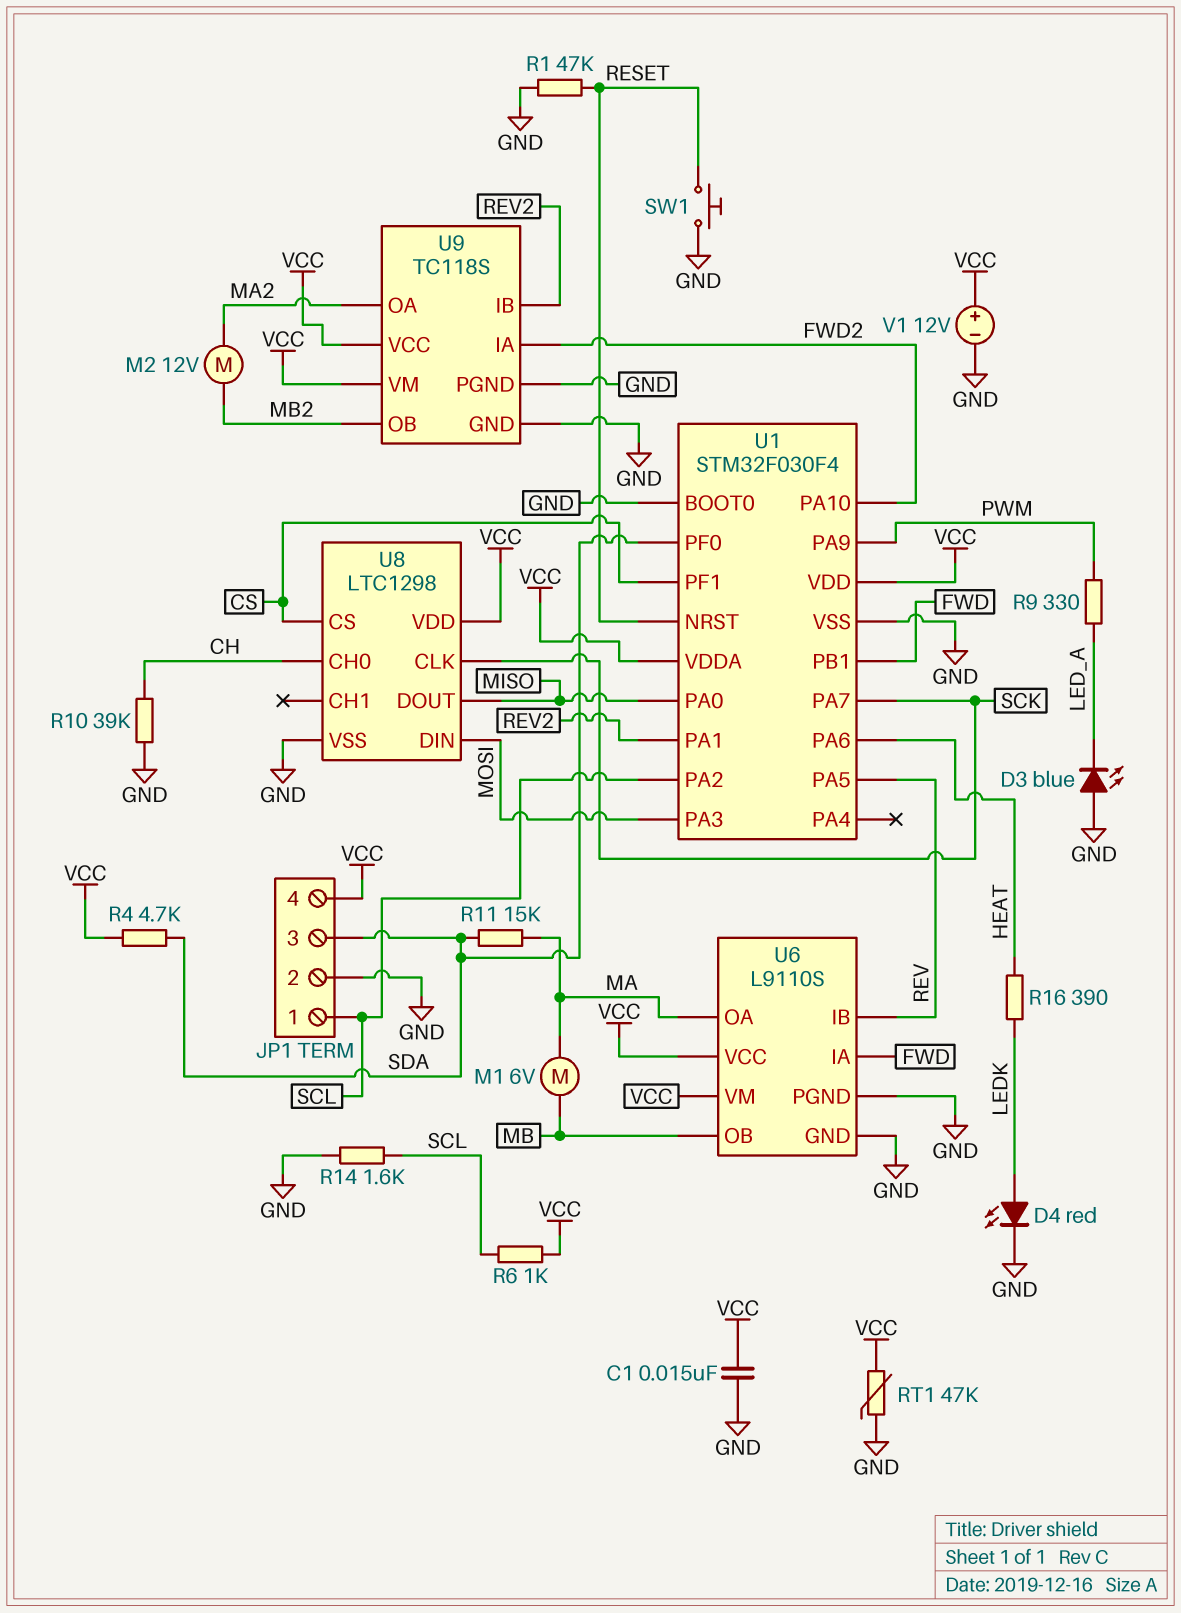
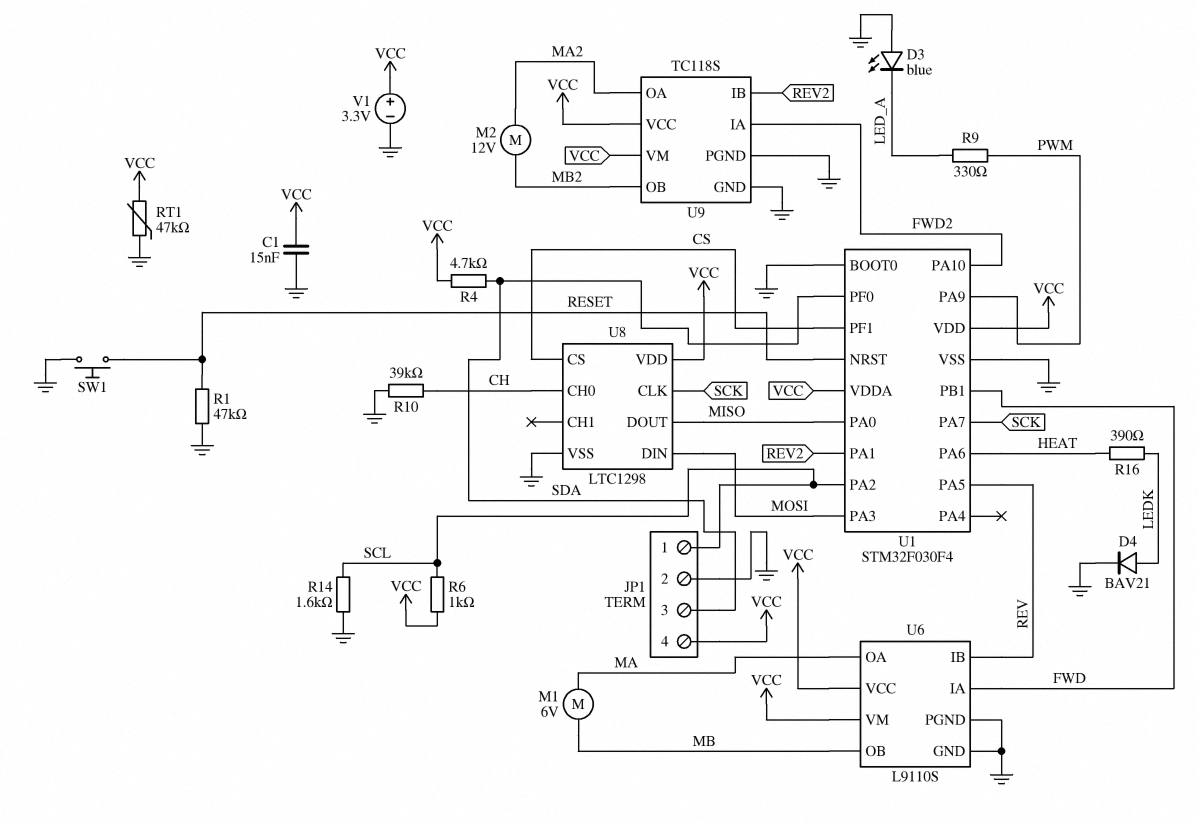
D4: LED red (A LEDK, K GND) -> diode BAV21 (A LEDK, K GND)
R11: 15k (MA, SDA) -> none
V1: 12V (plus VCC, minus GND) -> 3.3V (plus VCC, minus GND)

